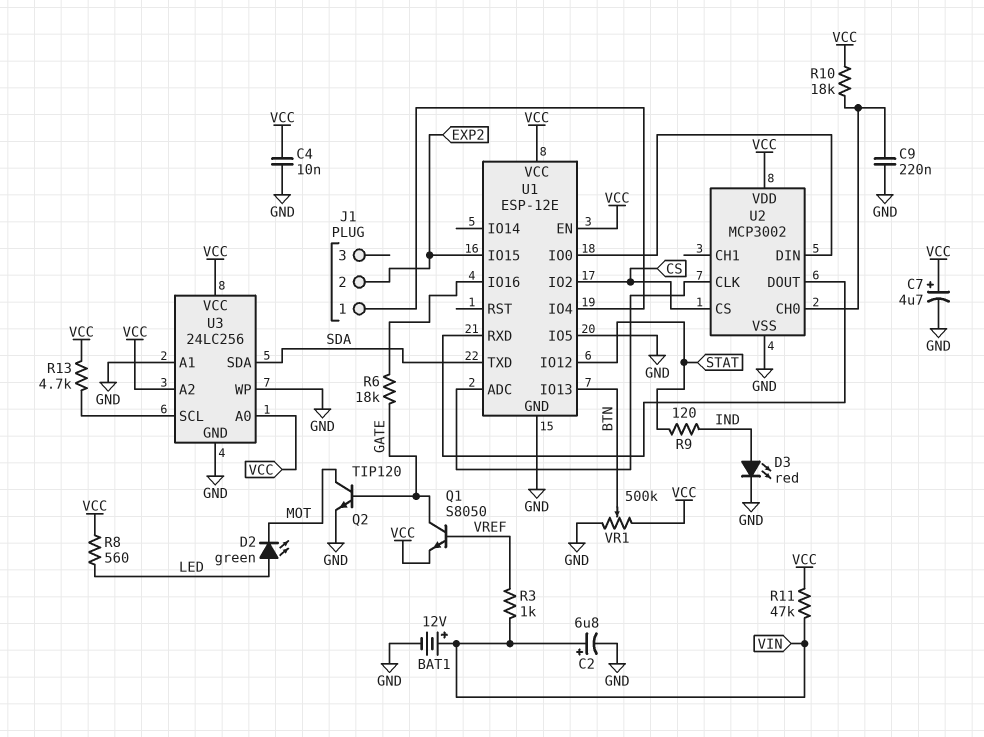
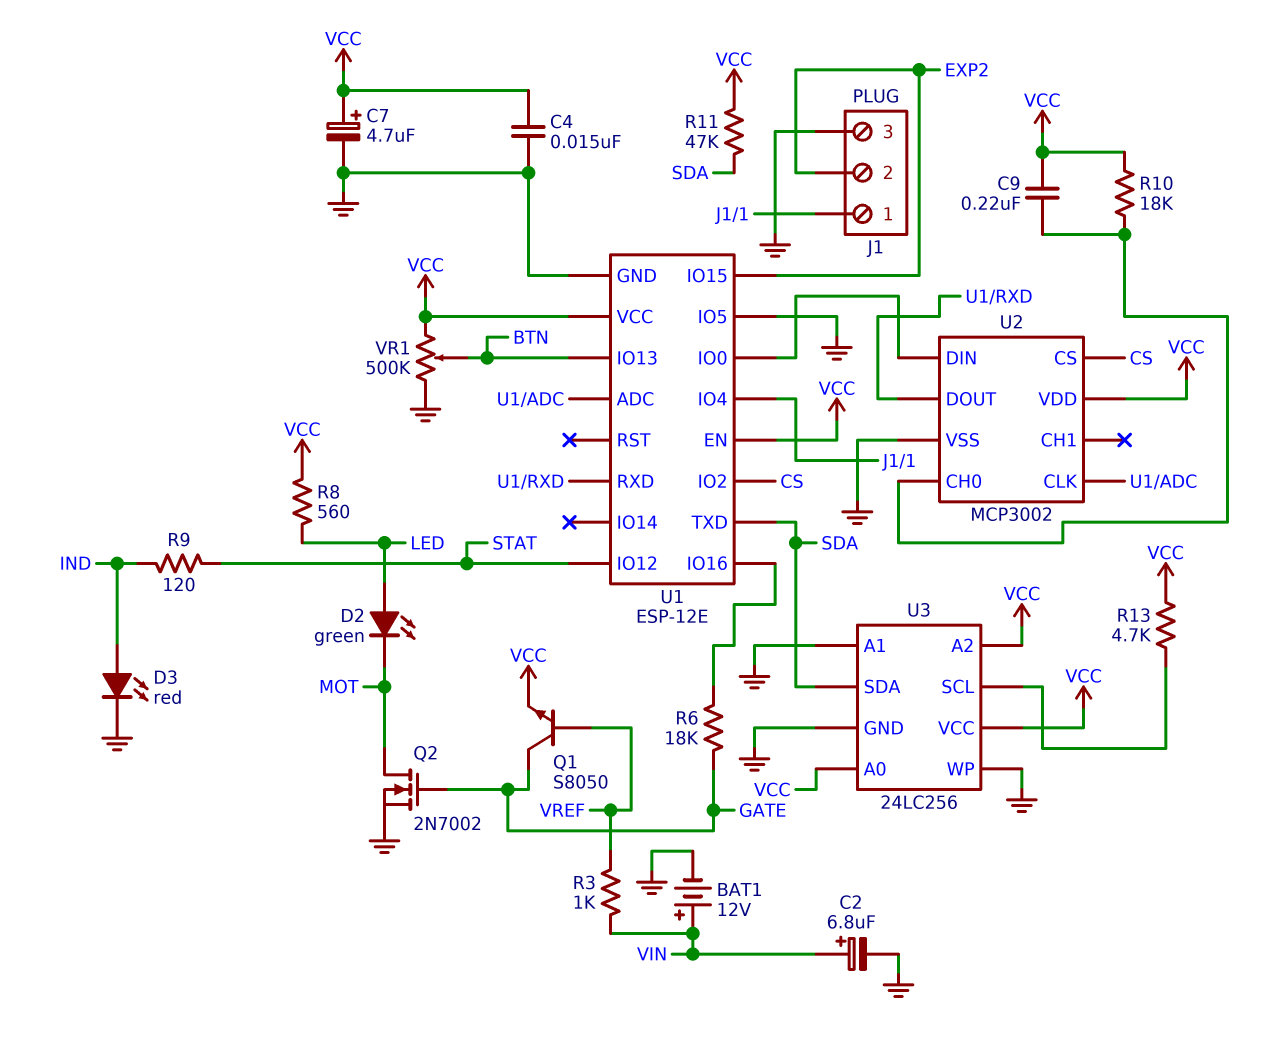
C4: 10nF (GND, VCC) -> 15nF (GND, VCC)
C9: 220nF (GND, U2/CH0) -> 220nF (U2/CH0, VCC)
J1 pin 3: none -> GND
Q2: NPN TIP120 (B GATE, C MOT, E GND) -> NMOS 2N7002 (G GATE, D MOT, S GND)
R11: 47k (VCC, VIN) -> 47k (SDA, VCC)

